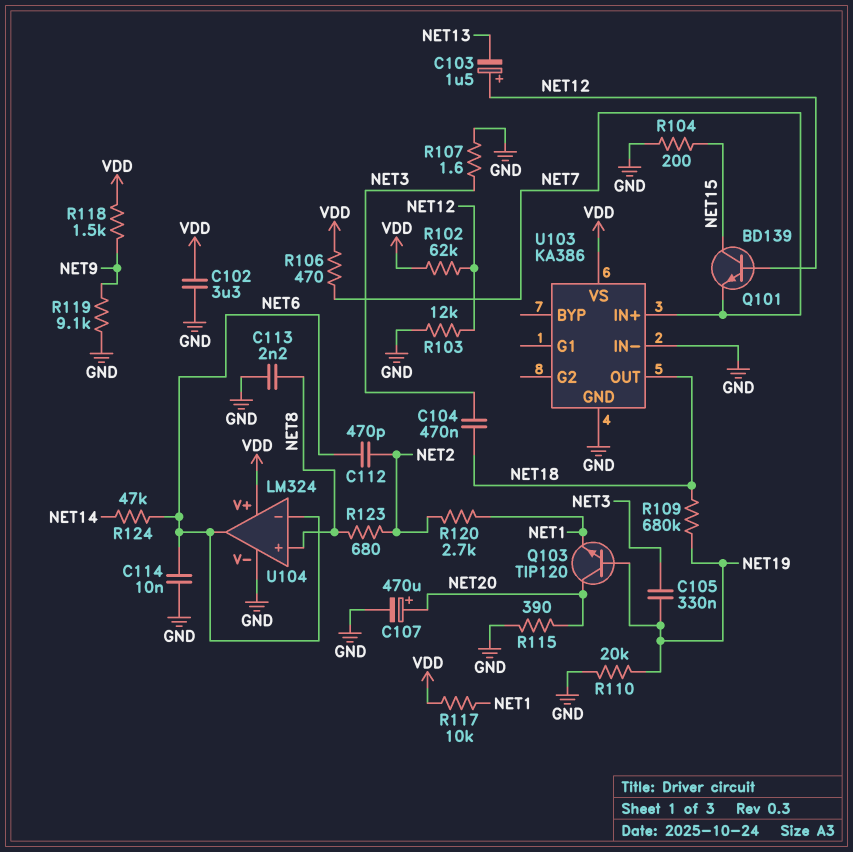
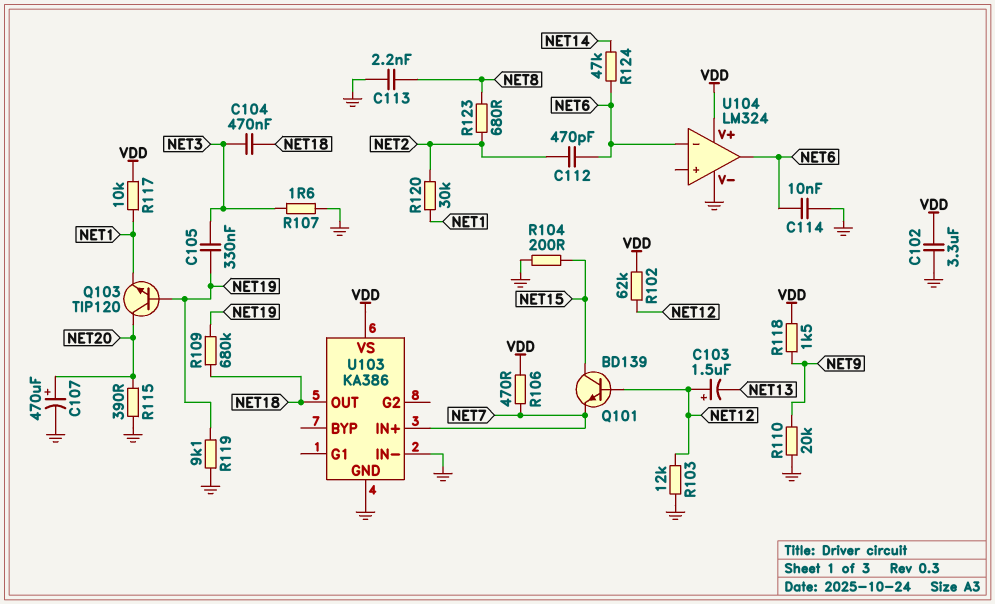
R110: 20k (GND, NET19) -> 20k (GND, NET9)
R119: 9.1k (GND, NET9) -> 9.1k (GND, NET19)
R120: 2.7k (NET1, NET2) -> 30k (NET1, NET2)
U104 pin in+: NET8 -> none

